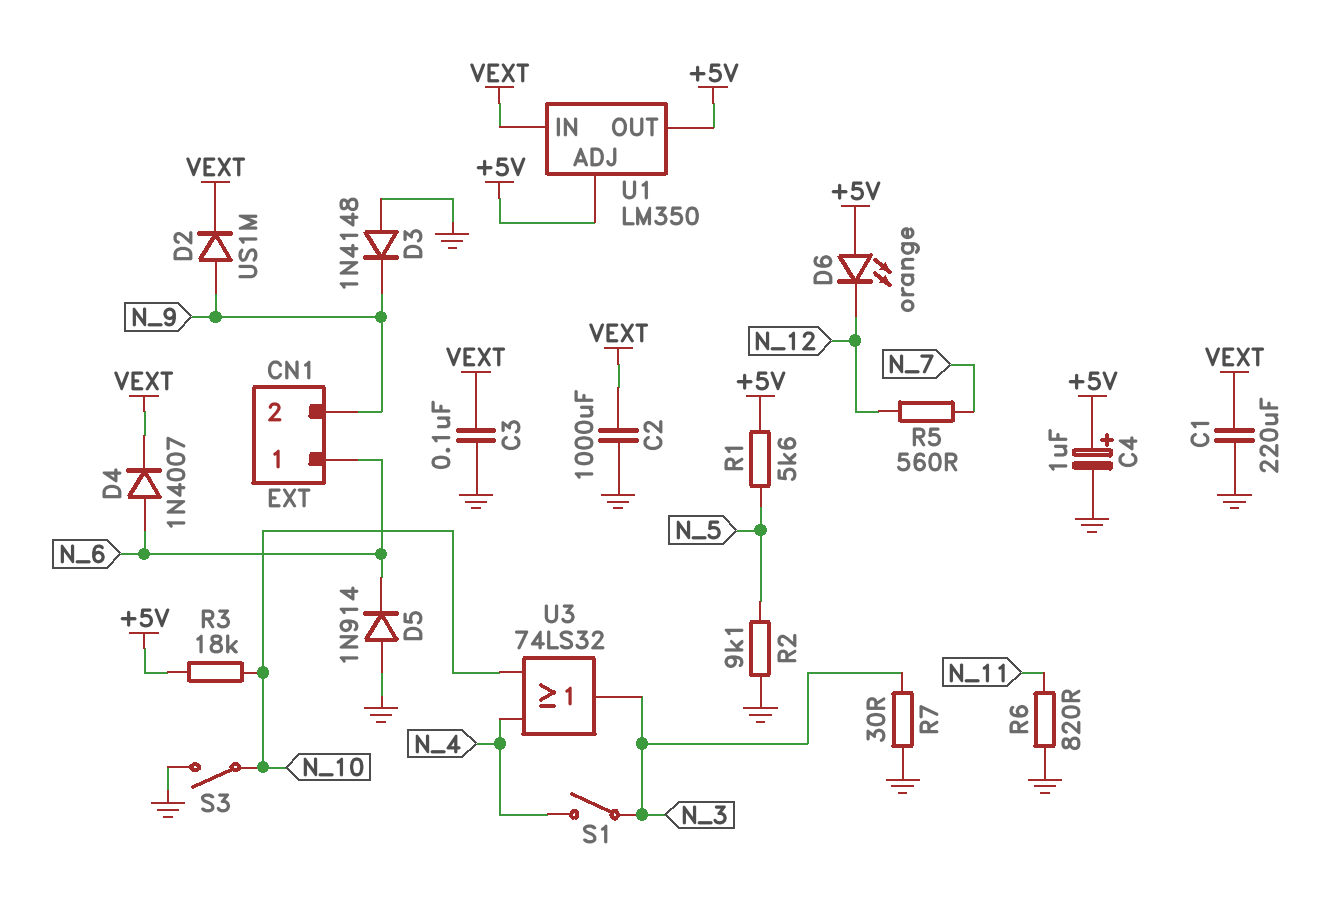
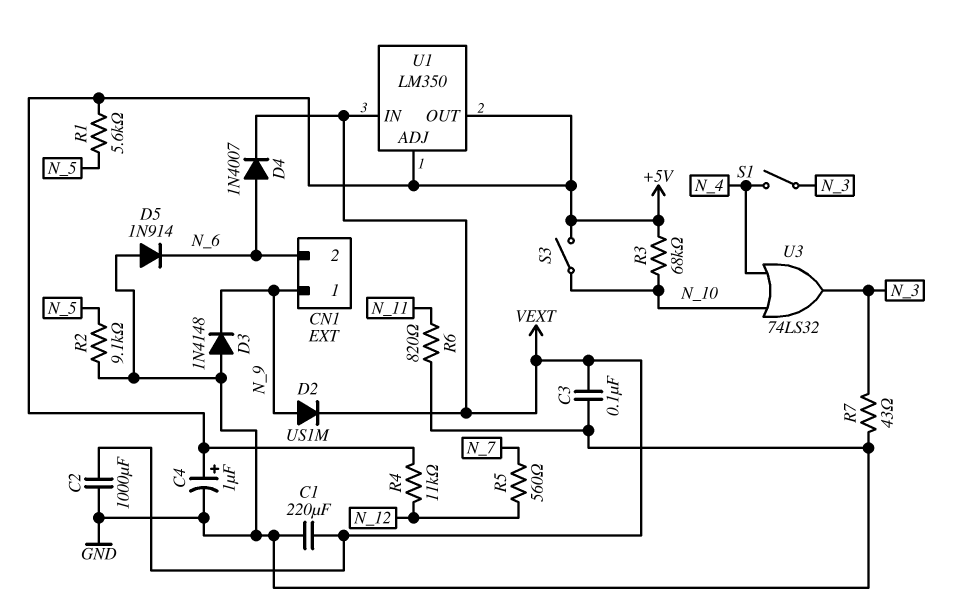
CN1 pin 1: N_6 -> N_9
CN1 pin 2: N_9 -> N_6
D6: LED orange (A +5V, K N_12) -> none
R3: 18k (+5V, N_10) -> 68k (+5V, N_10)
R4: none -> 11k (+5V, N_12)
R7: 30 (GND, N_3) -> 43 (GND, N_3)
S3: switch (GND, N_10) -> switch (+5V, N_10)

